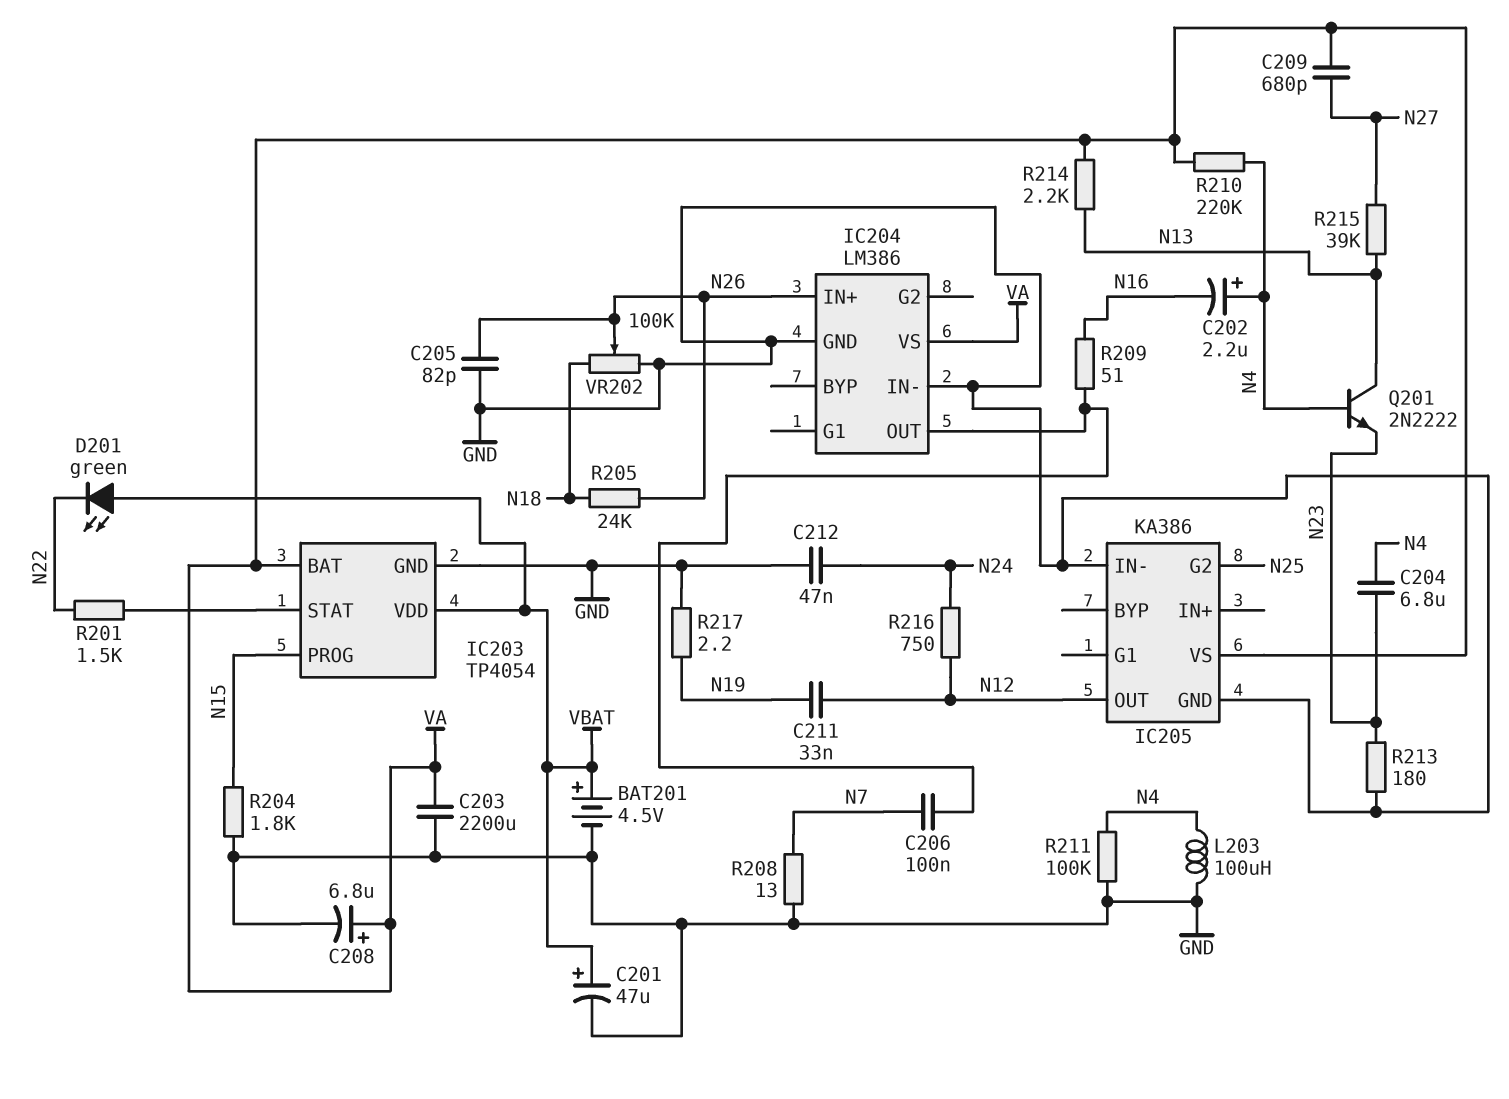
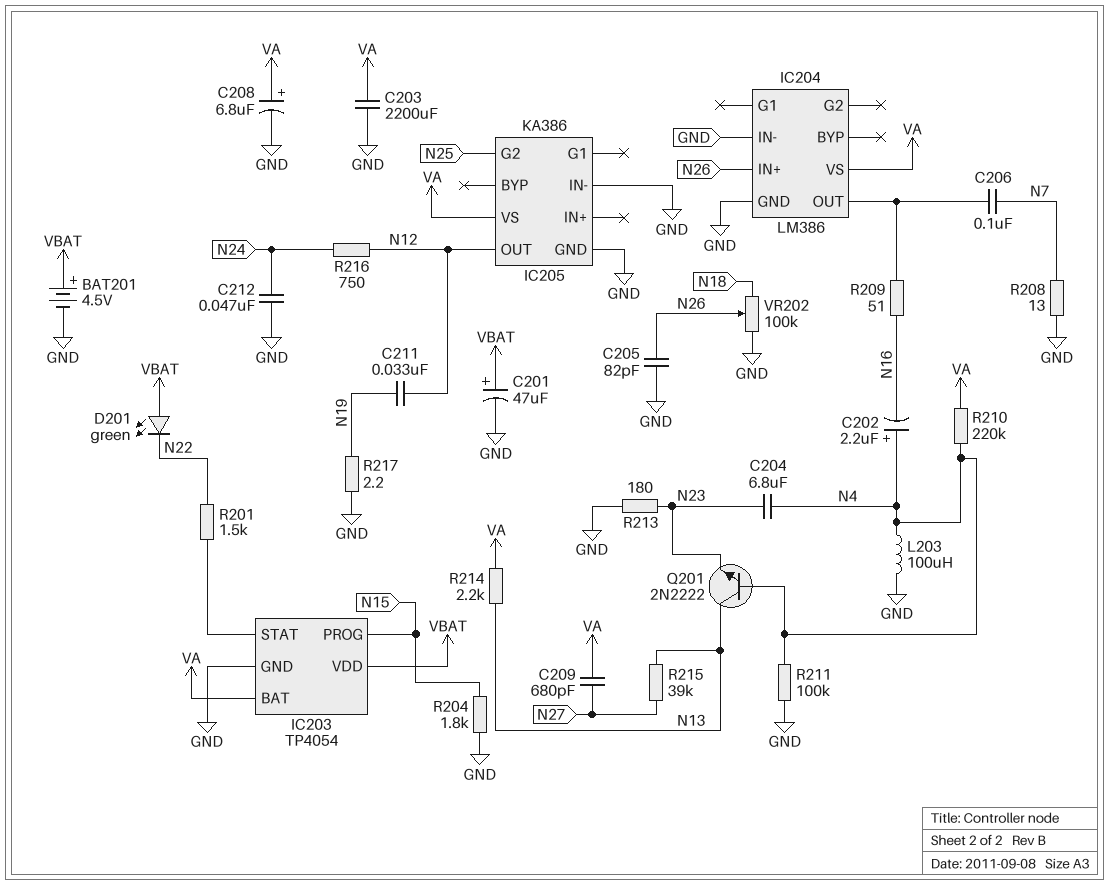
R205: 24k (N18, N26) -> none

